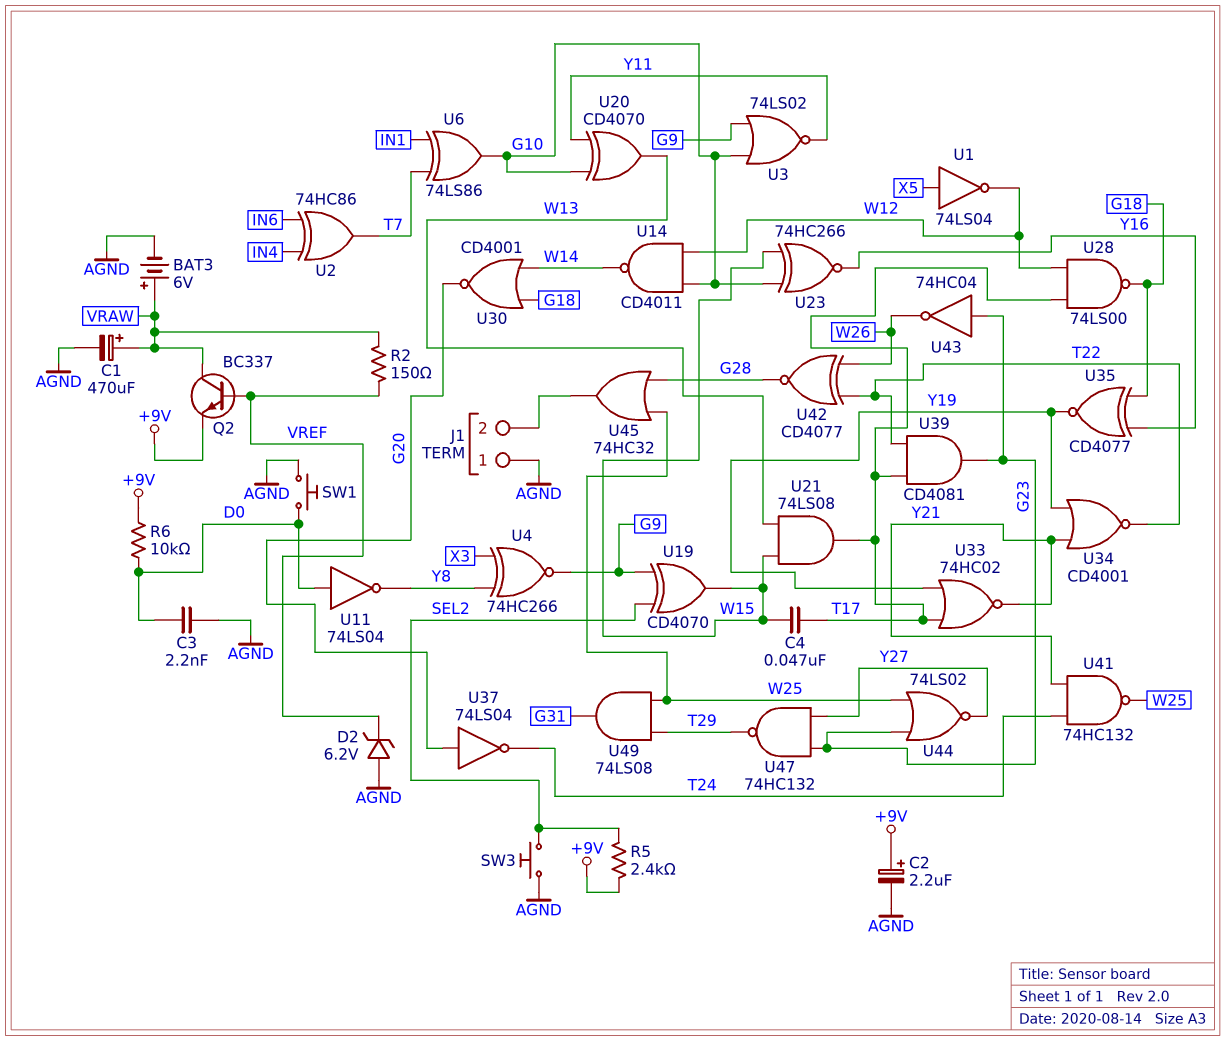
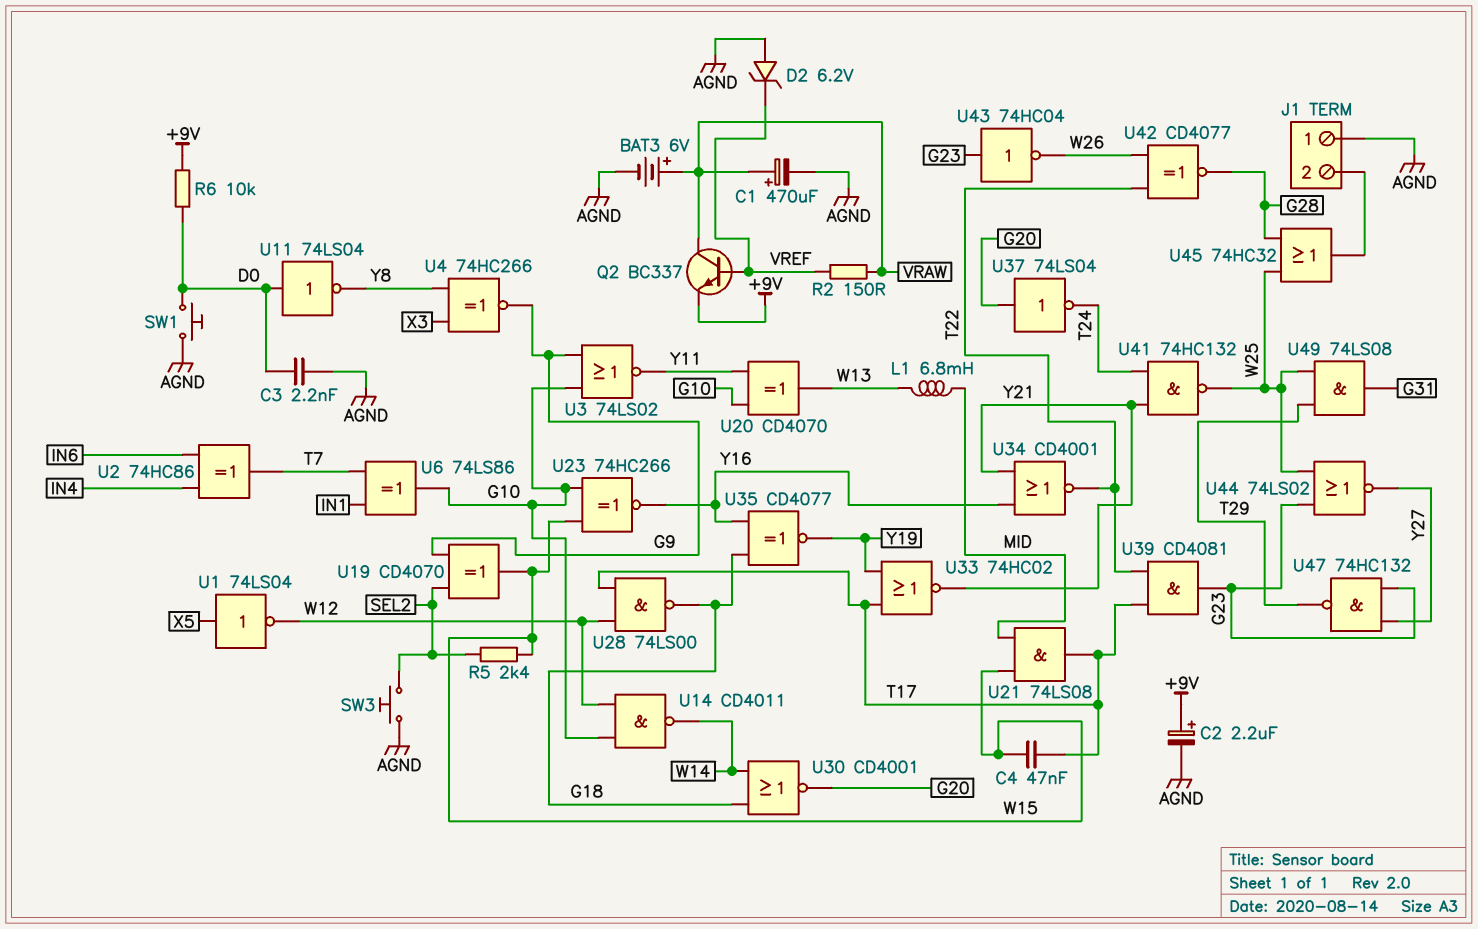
L1: none -> 6.8mH (MID, W13)
R5: 2.4k (+9V, SEL2) -> 2.4k (SEL2, W15)
U21: AND 74LS08 (in W13, in W15, out T17) -> AND 74LS08 (in MID, in W15, out T17)
U34: NOR CD4001 (in Y19, in Y21, out T22) -> NOR CD4001 (in Y16, in Y21, out T22)

